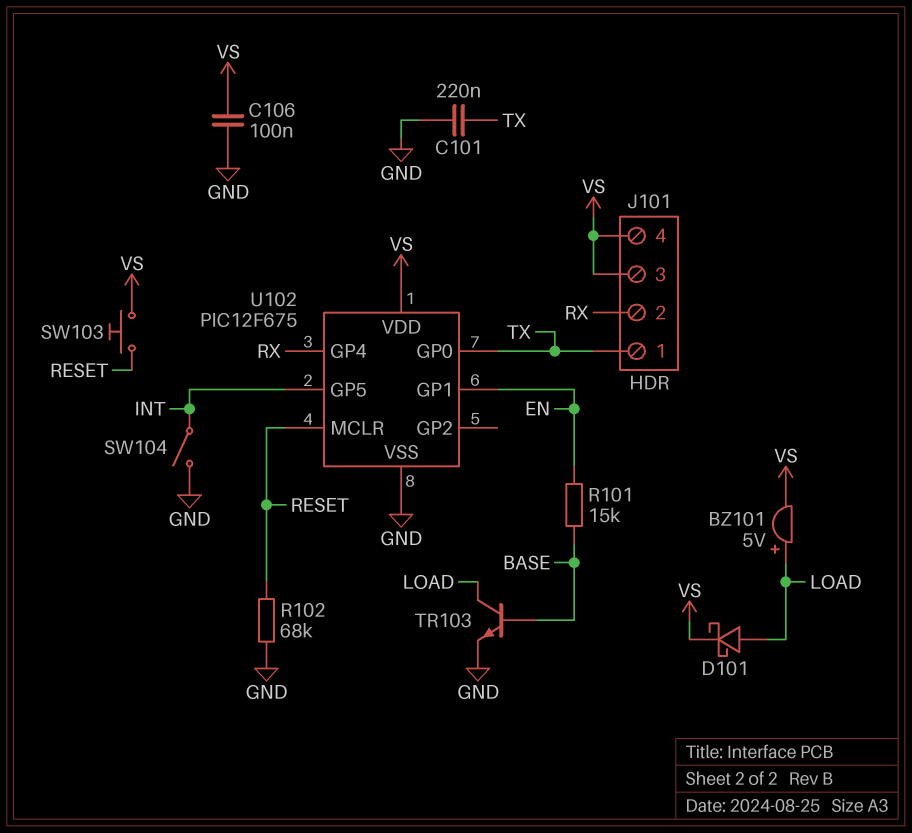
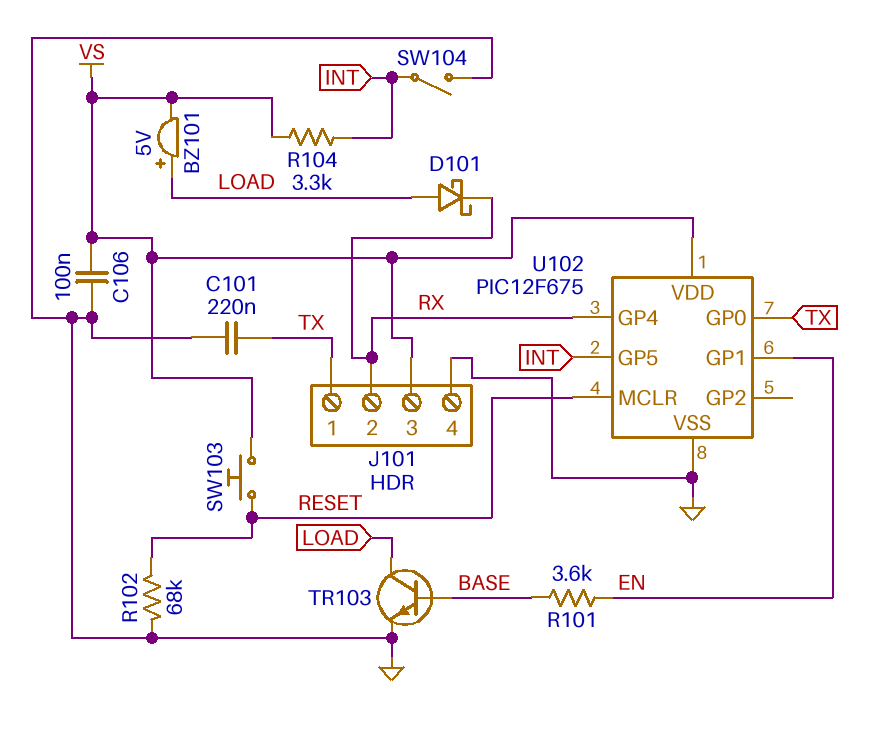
D101: schottky (A LOAD, K VS) -> schottky (A LOAD, K RX)
J101 pin 4: VS -> GND
R101: 15k (BASE, EN) -> 3.6k (BASE, EN)
R104: none -> 3.3k (INT, VS)

